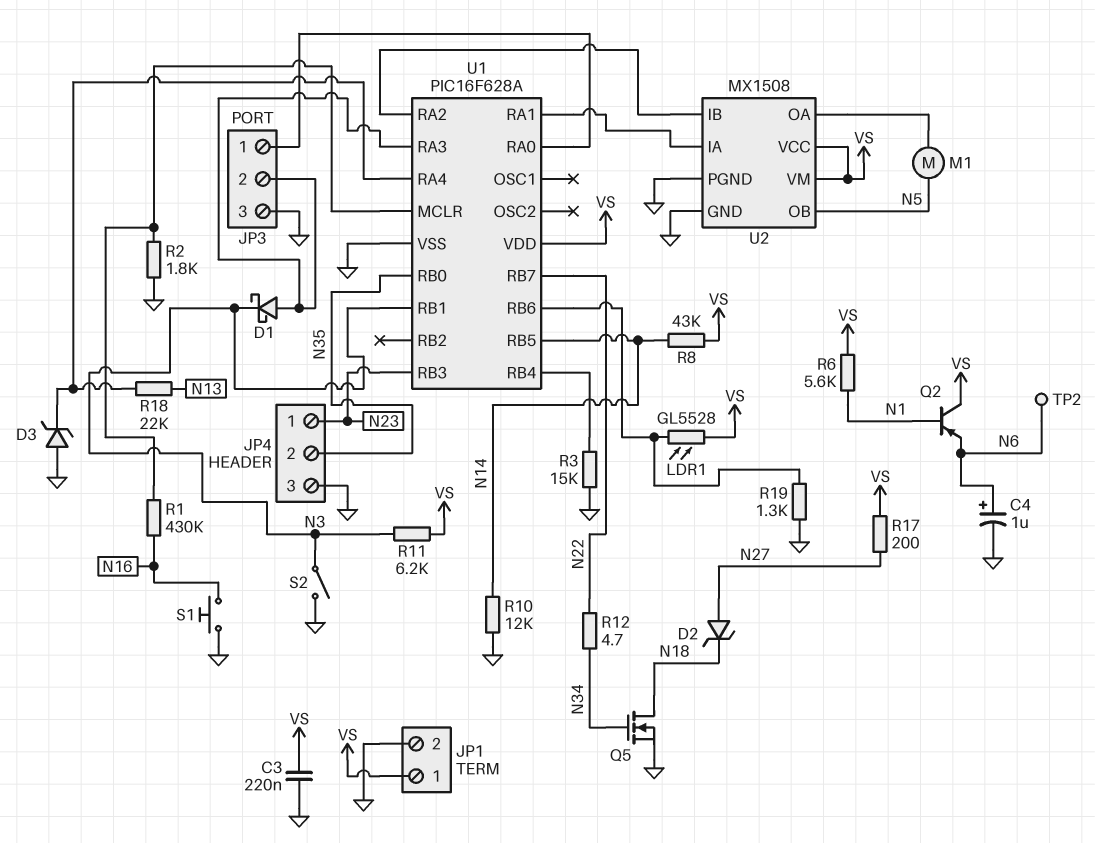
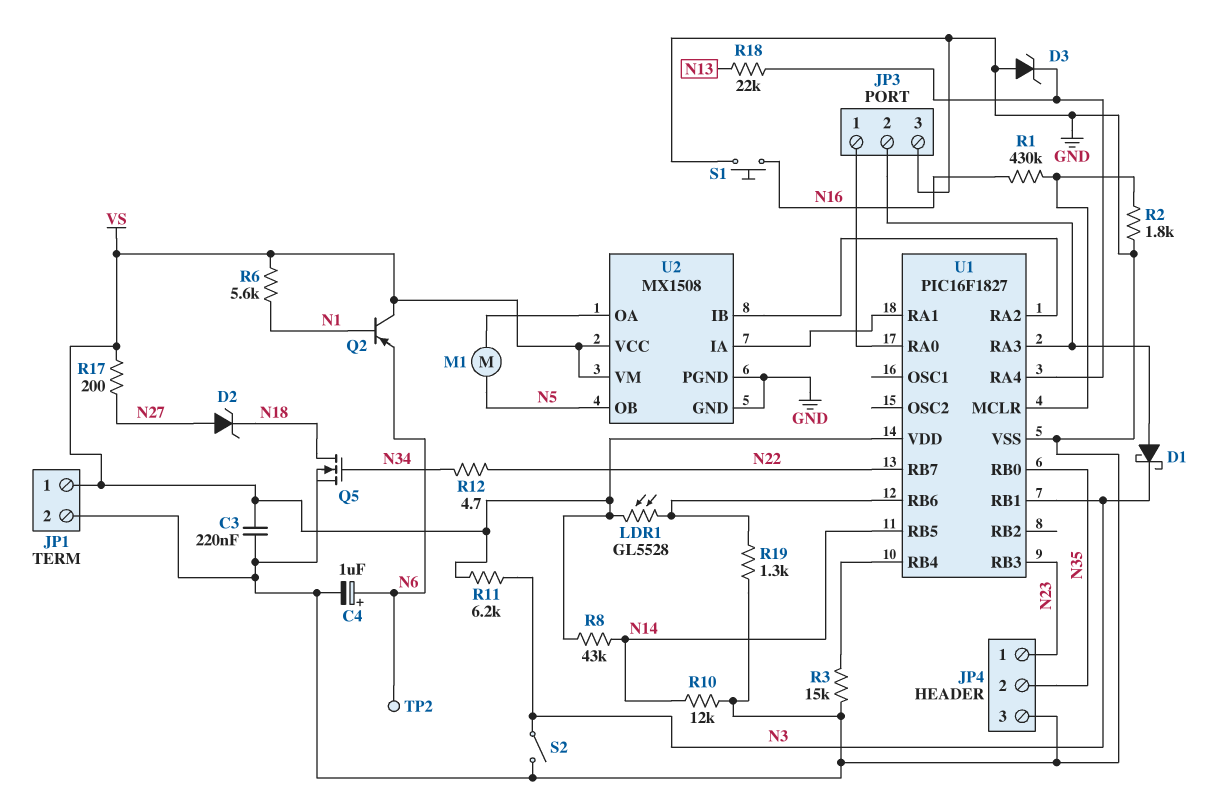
U1: PIC16F628A -> PIC16F1827

